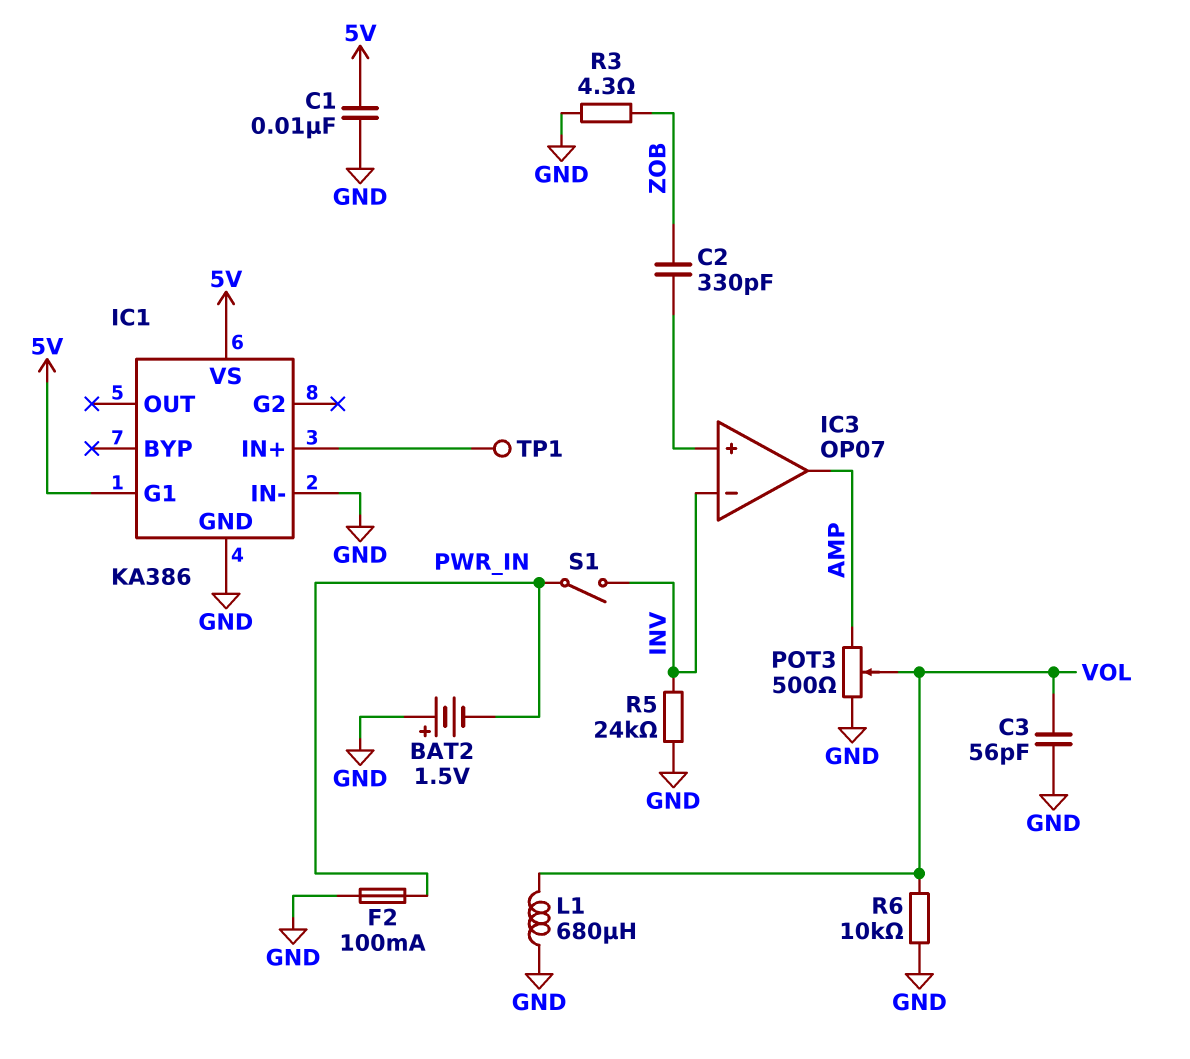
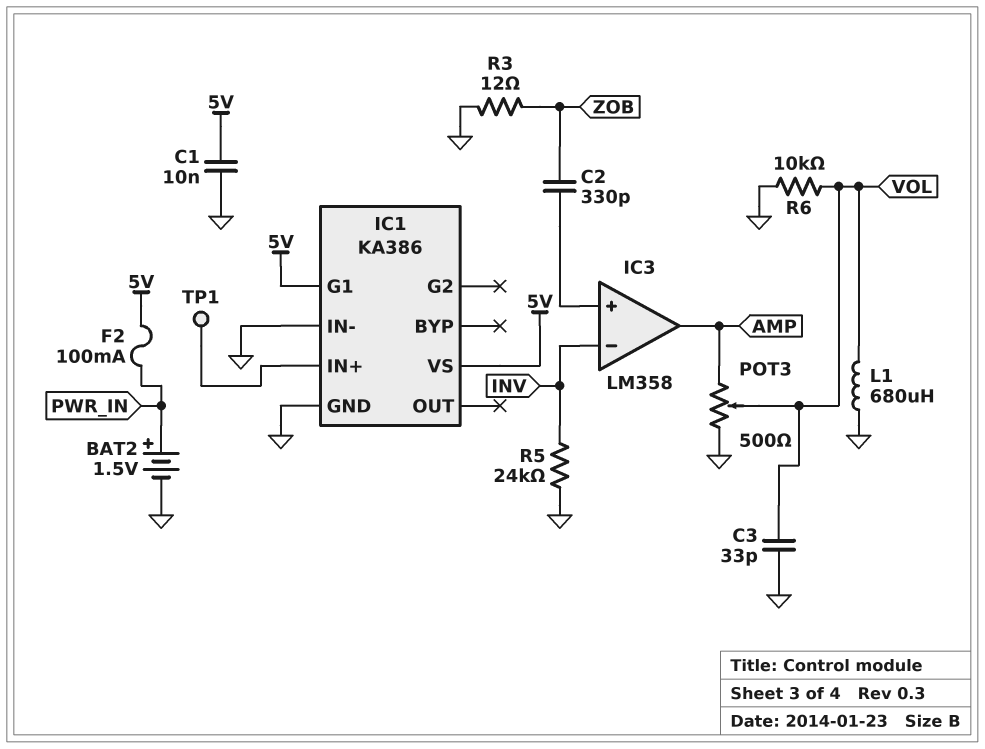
BAT2: 1.5V (plus GND, minus PWR_IN) -> 1.5V (plus PWR_IN, minus GND)
C3: 56pF (GND, VOL) -> 33pF (GND, VOL)
F2: 100mA (GND, PWR_IN) -> 100mA (5V, PWR_IN)
IC3: OP07 -> LM358
R3: 4.3 (GND, ZOB) -> 12 (GND, ZOB)
S1: switch (INV, PWR_IN) -> none

